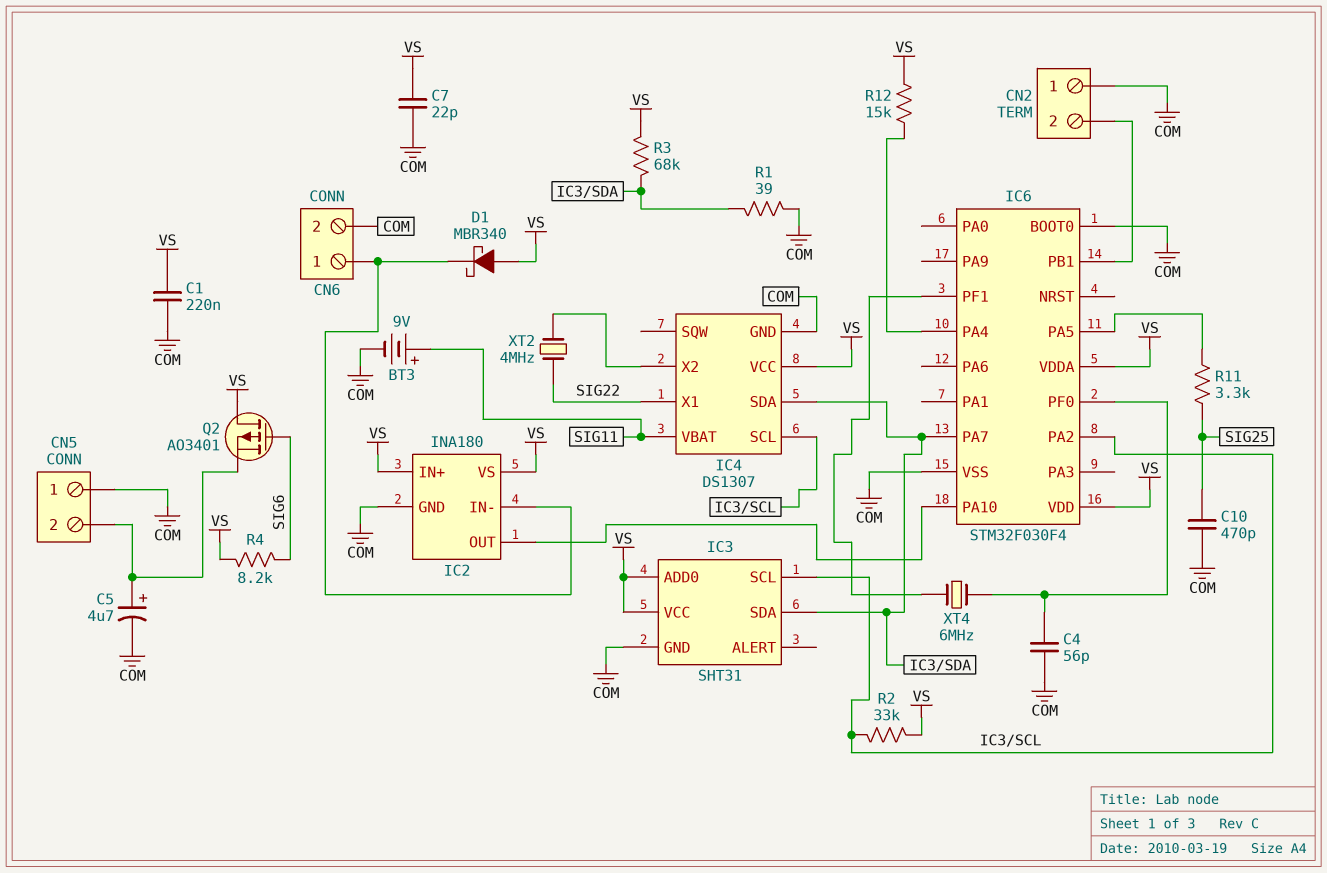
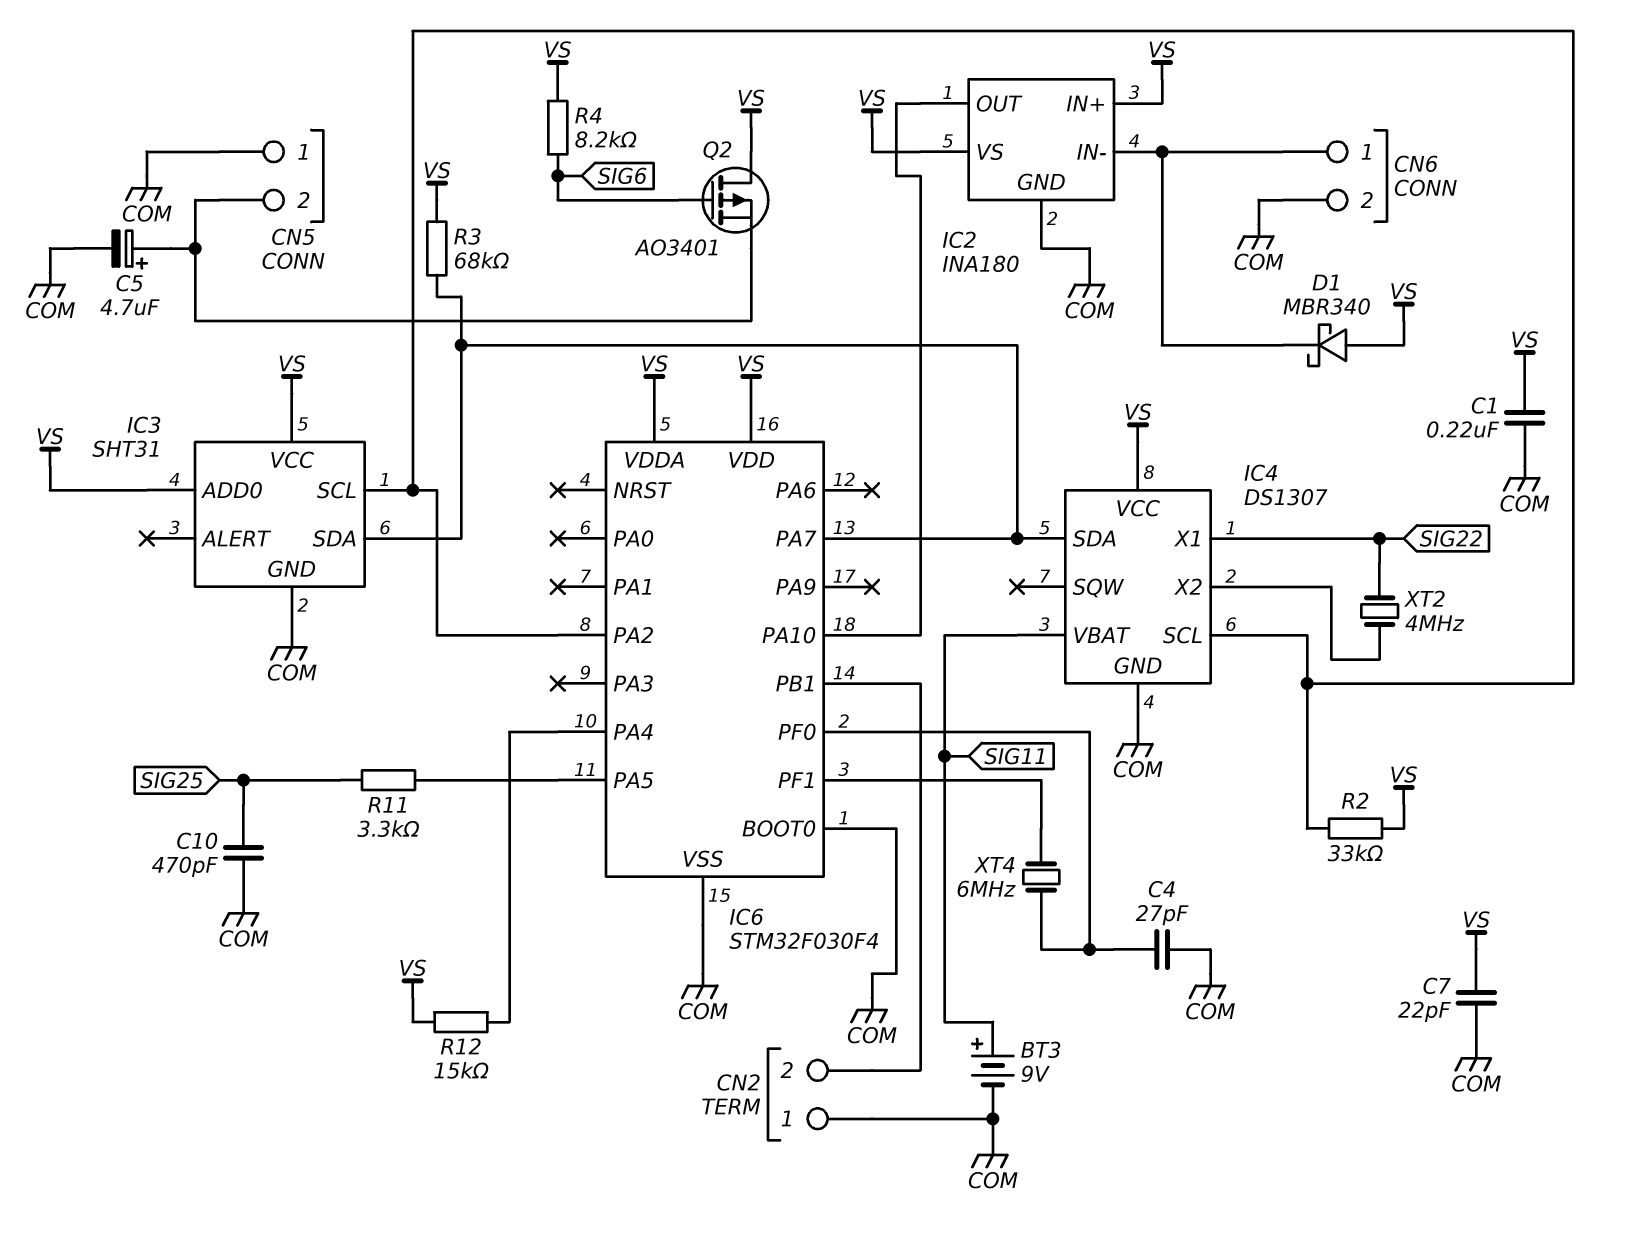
C4: 56pF (COM, IC6/PF0) -> 27pF (COM, IC6/PF0)
R1: 39 (COM, IC3/SDA) -> none

